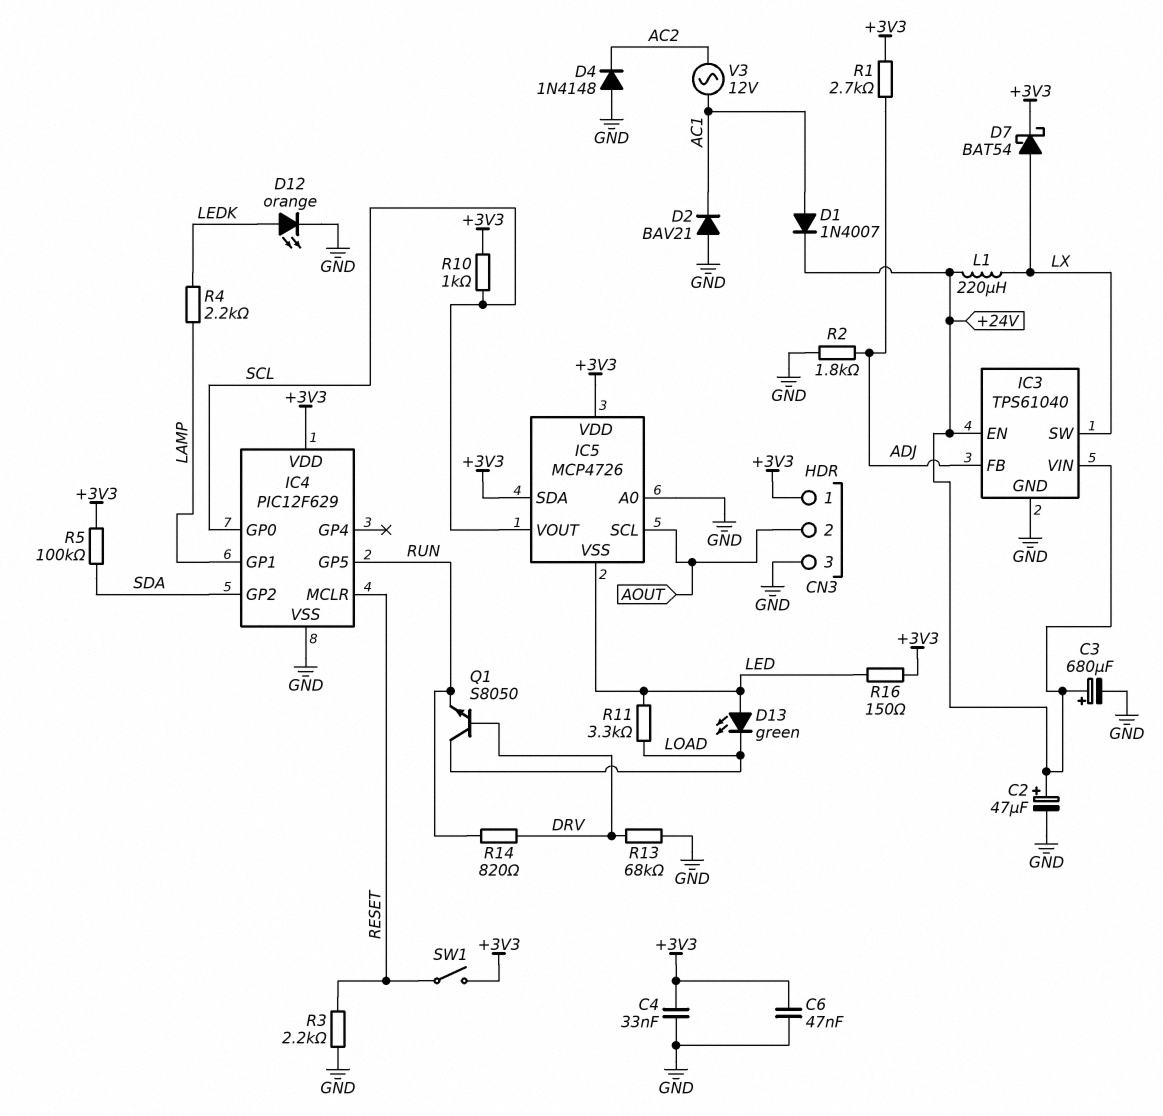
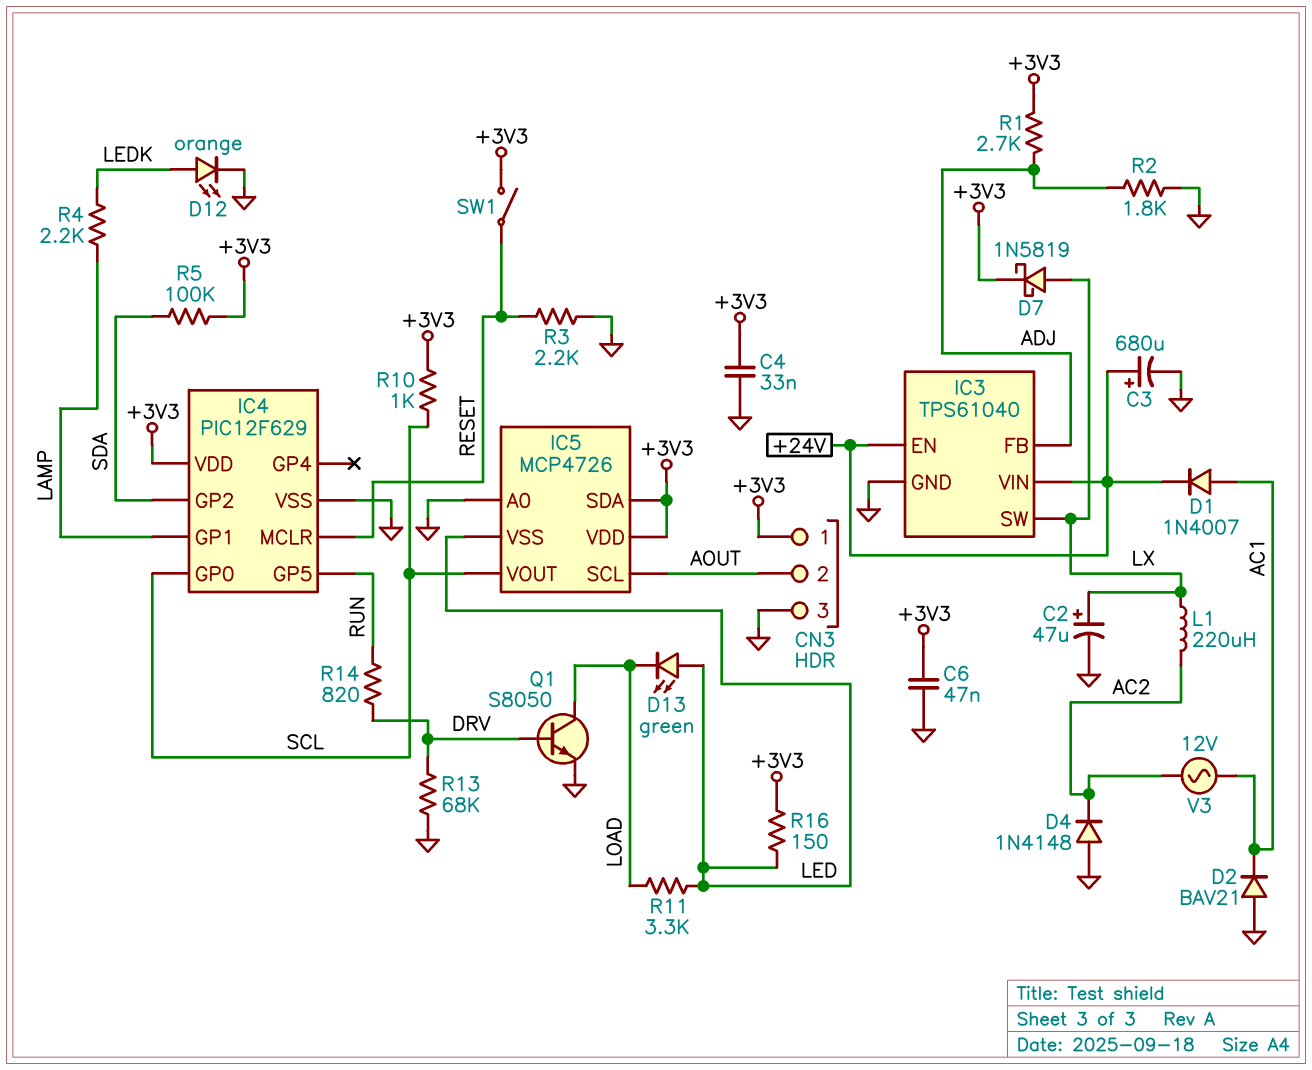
C2: 47uF (plus +24V, minus GND) -> 47uF (plus LX, minus GND)
D7: schottky BAT54 (A LX, K +3V3) -> schottky 1N5819 (A LX, K +3V3)
L1: 220uH (+24V, LX) -> 220uH (AC2, LX)
Q1: NPN S8050 (B DRV, C LOAD, E RUN) -> NPN S8050 (B DRV, C LOAD, E GND)

